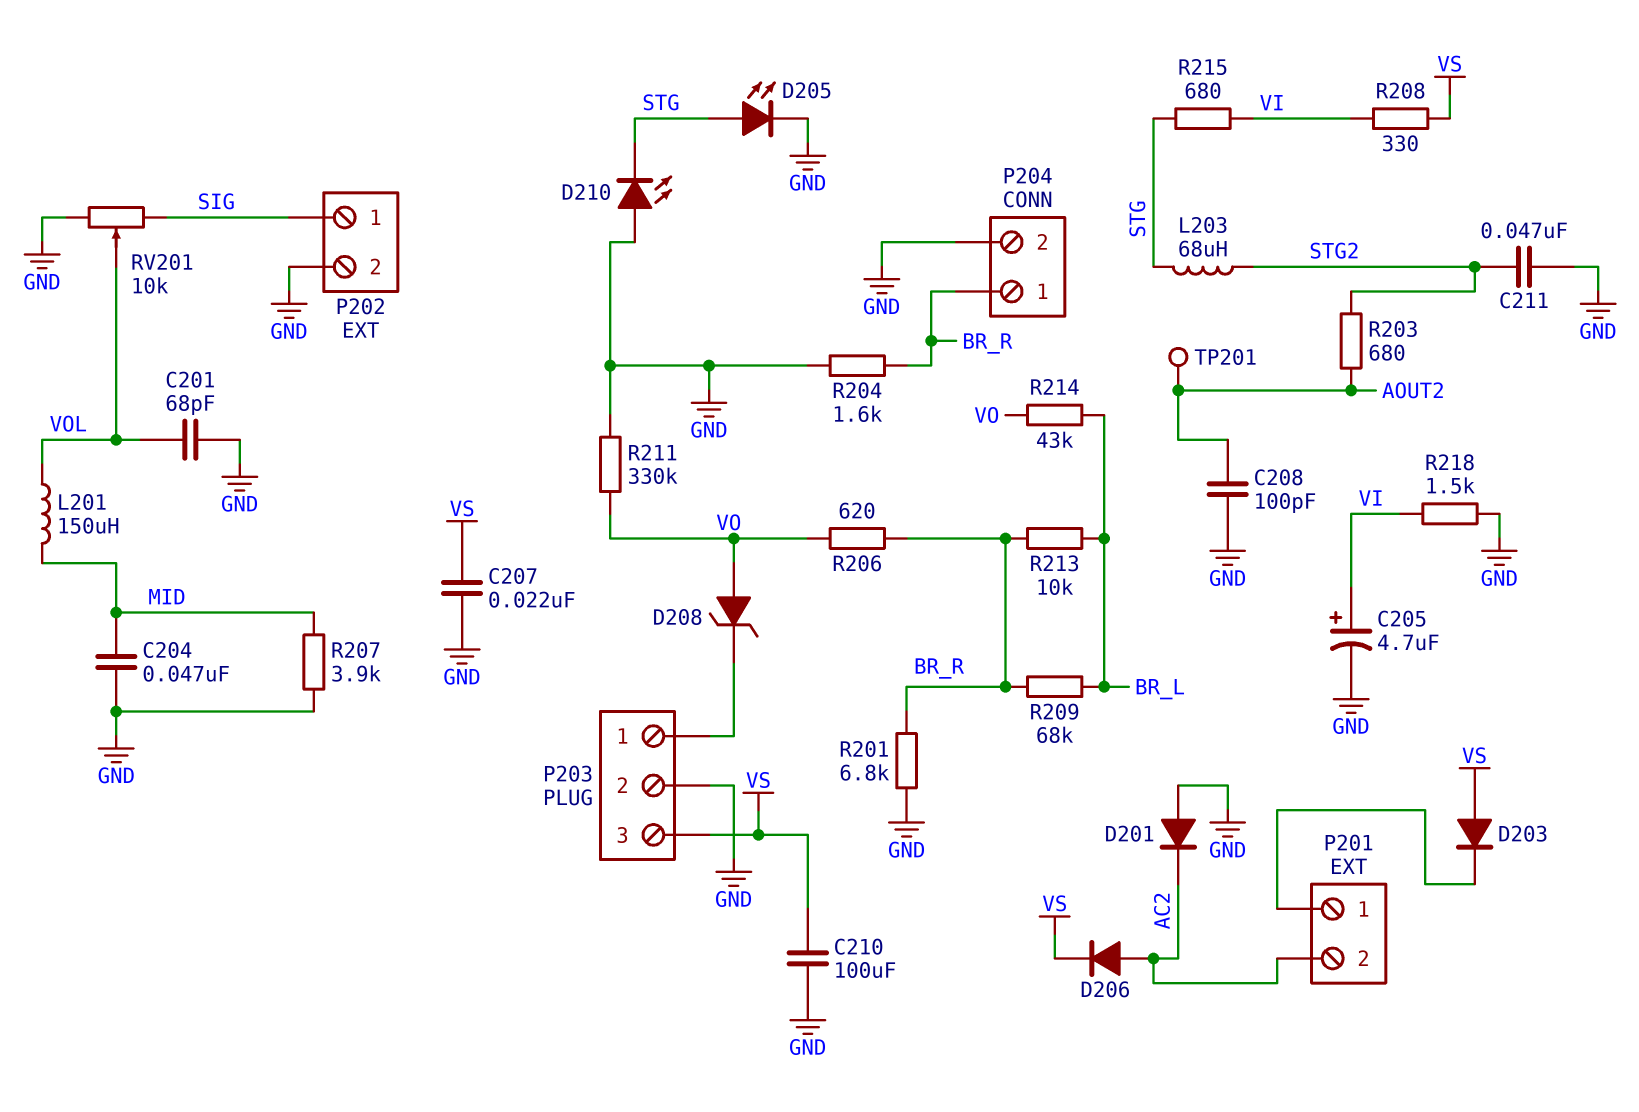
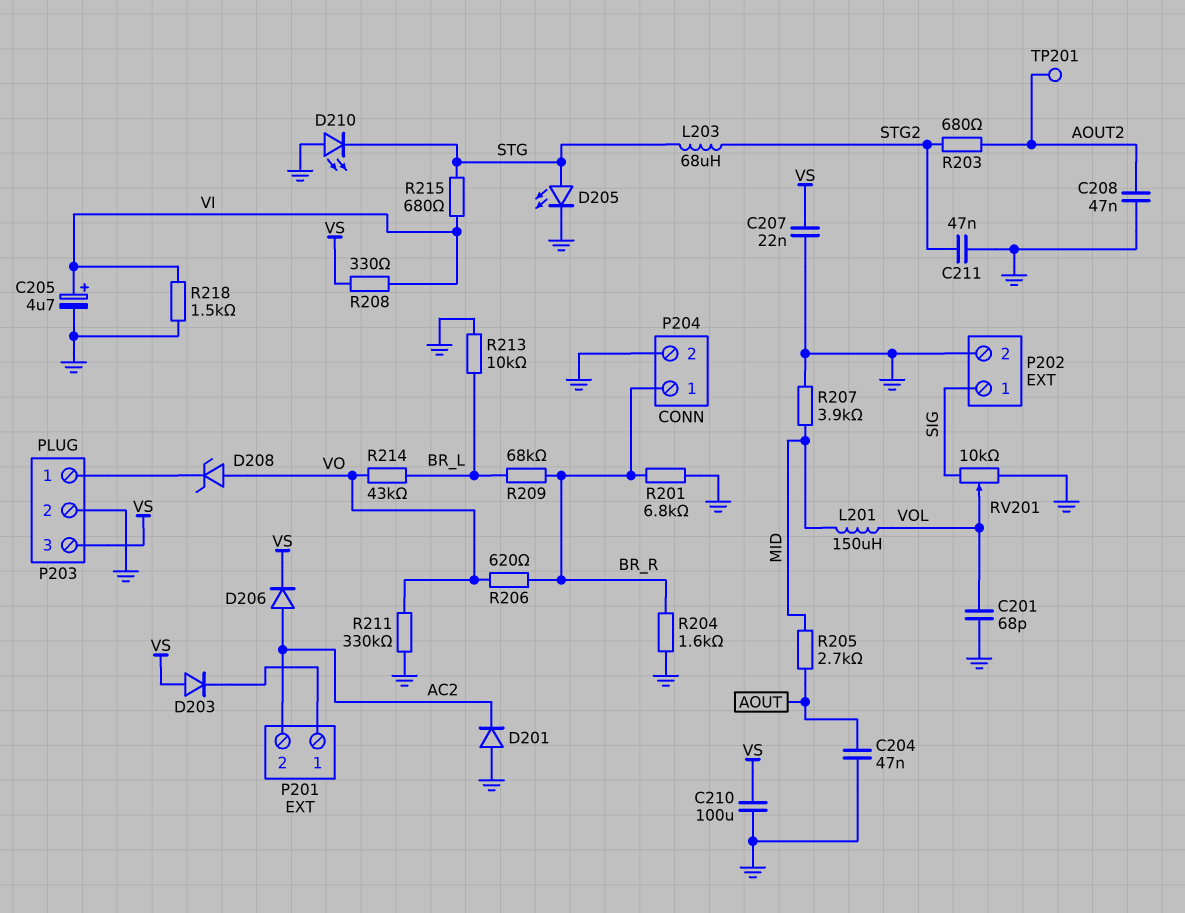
C204: 47nF (GND, MID) -> 47nF (AOUT, GND)
C208: 100pF (AOUT2, GND) -> 47nF (AOUT2, GND)
R205: none -> 2.7k (AOUT, MID)
R213: 10k (BR_L, BR_R) -> 10k (BR_L, GND)

